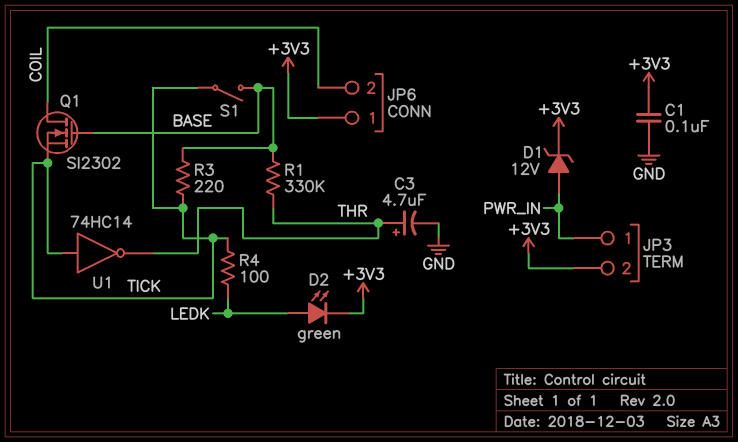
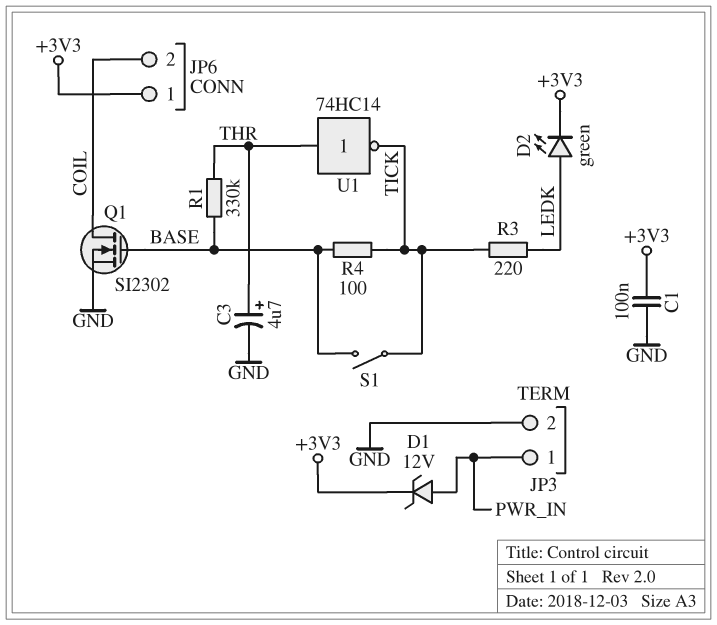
JP3 pin 2: +3V3 -> GND
Q1: NMOS SI2302 (G BASE, D COIL, S TICK) -> NMOS SI2302 (G BASE, D COIL, S GND)
R3: 220 (BASE, TICK) -> 220 (LEDK, TICK)
R4: 100 (LEDK, TICK) -> 100 (BASE, TICK)
U1: NOT 74HC14 (in TICK, out THR) -> NOT 74HC14 (in THR, out TICK)

